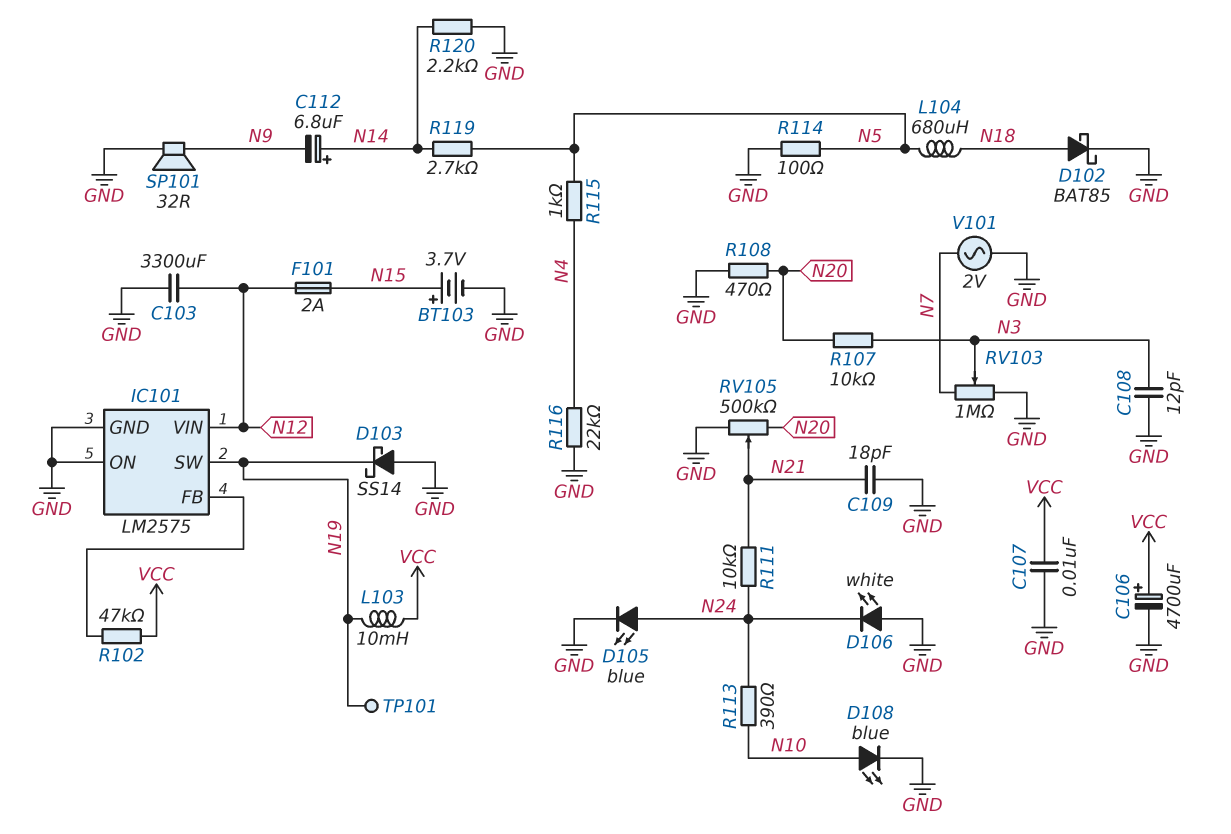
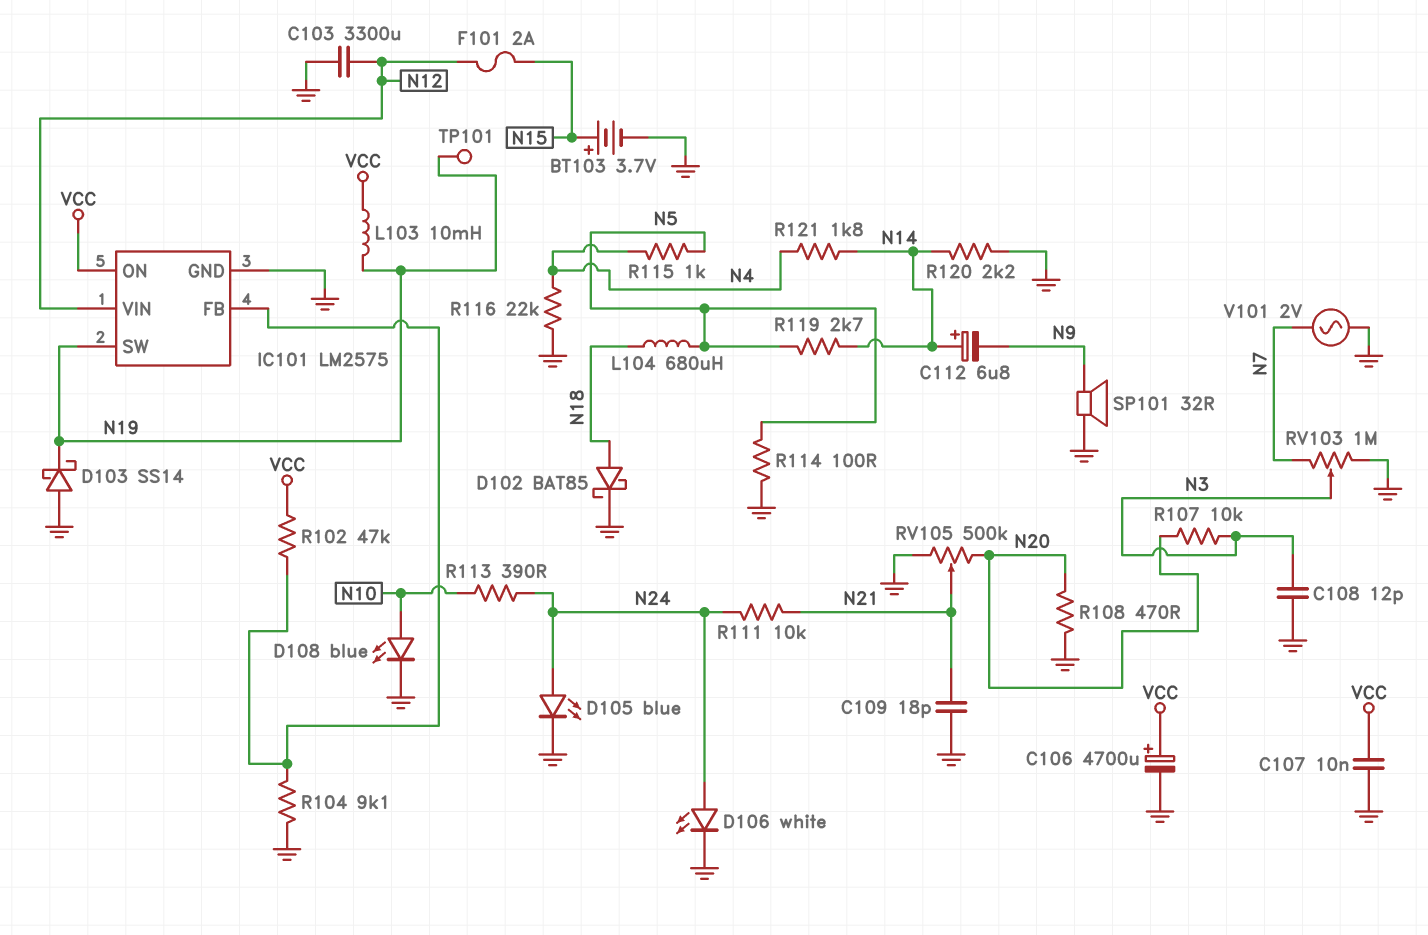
D106: LED white (A GND, K N24) -> LED white (A N24, K GND)
IC101 pin ON: GND -> VCC
R104: none -> 9.1k (GND, IC101/FB)
R121: none -> 1.8k (N4, N14)

